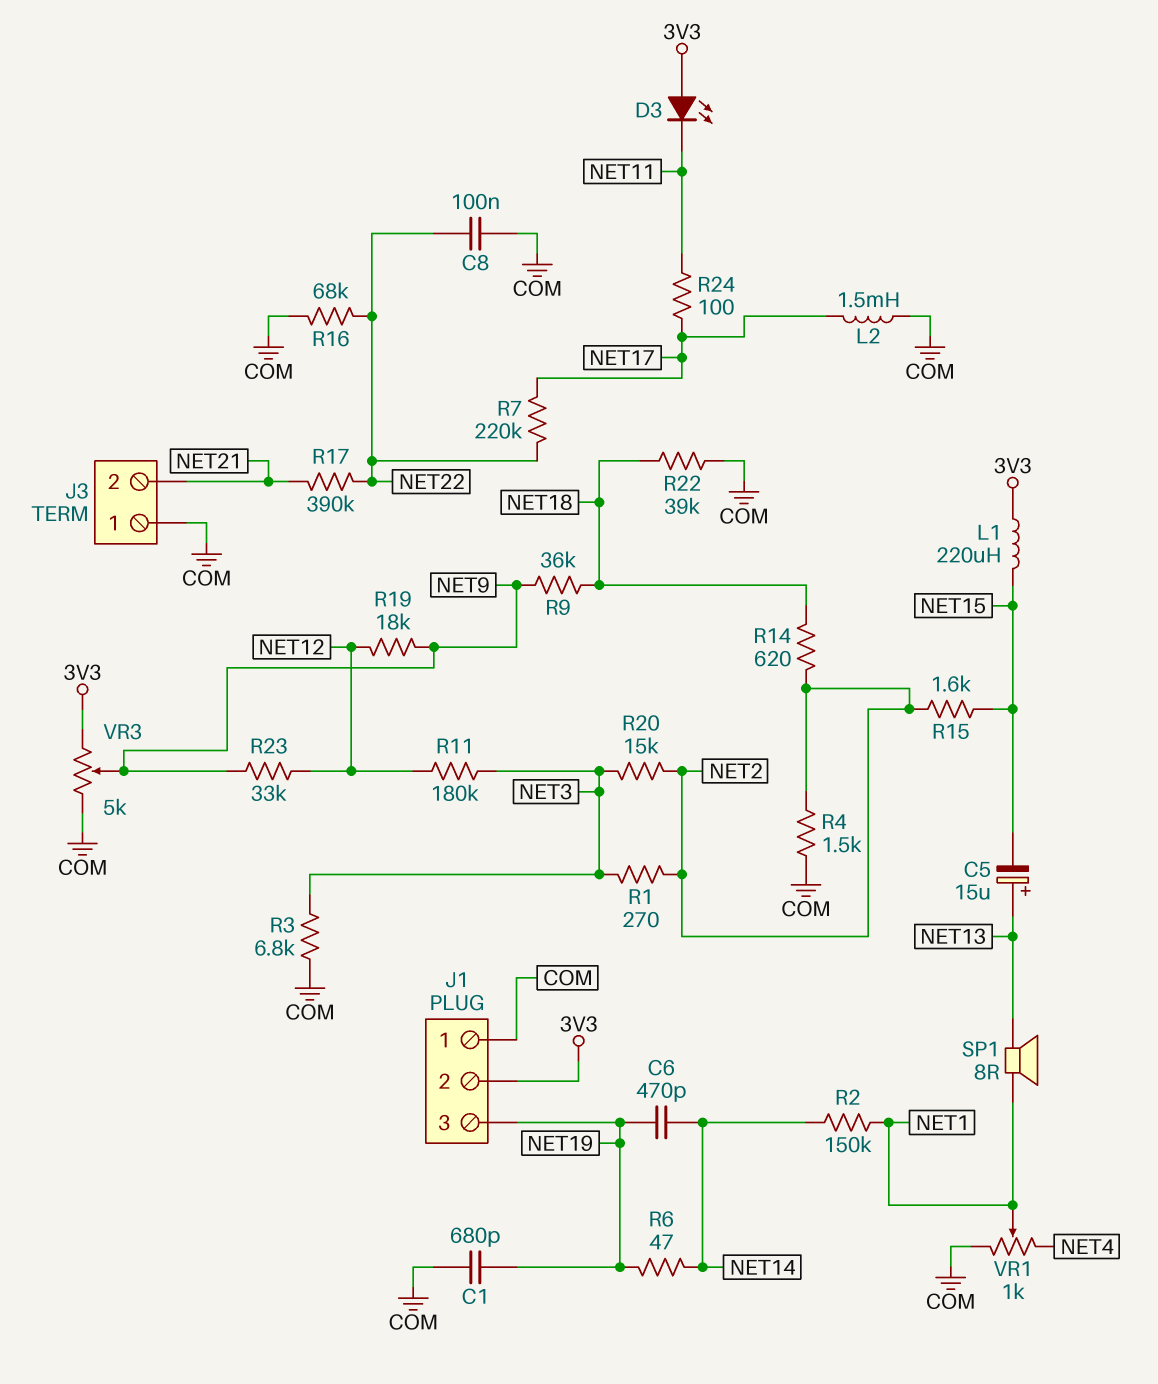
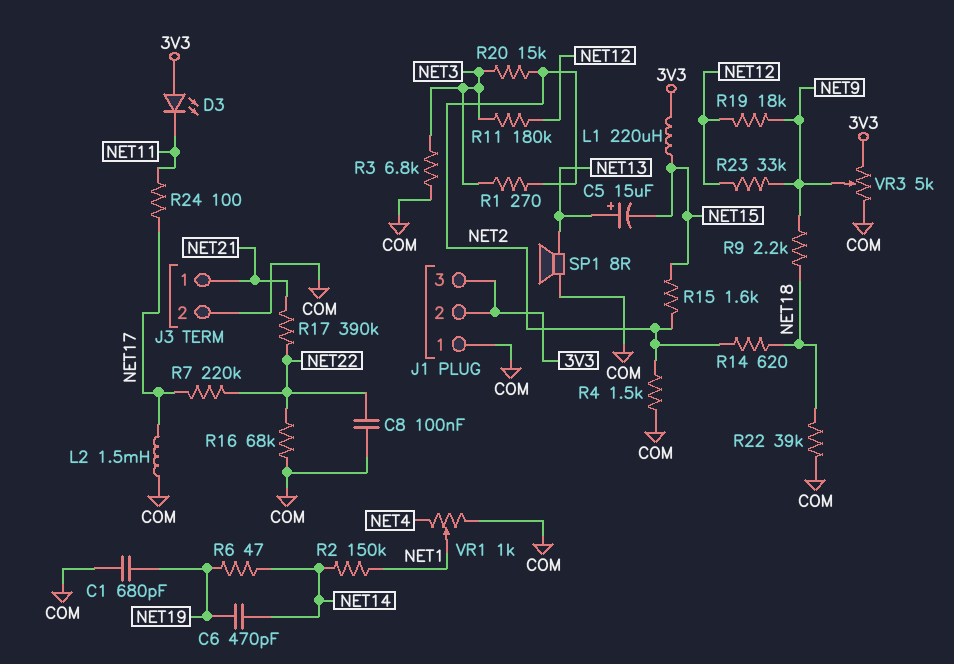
J1 pin 3: NET19 -> 3V3
J3 pin 1: COM -> NET21
J3 pin 2: NET21 -> COM
R9: 36k (NET9, NET18) -> 2.2k (NET9, NET18)
SP1: speaker 8R (NET1, NET13) -> speaker 8R (COM, NET13)

